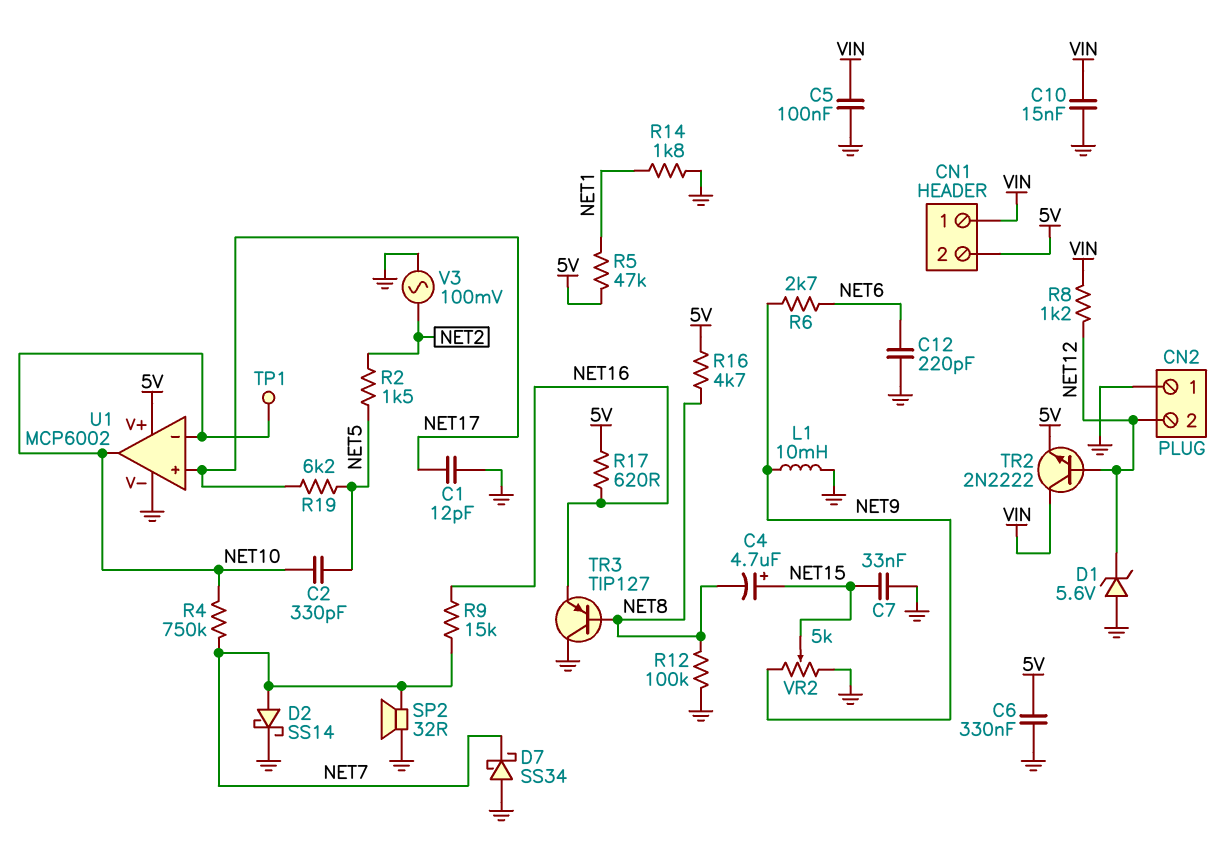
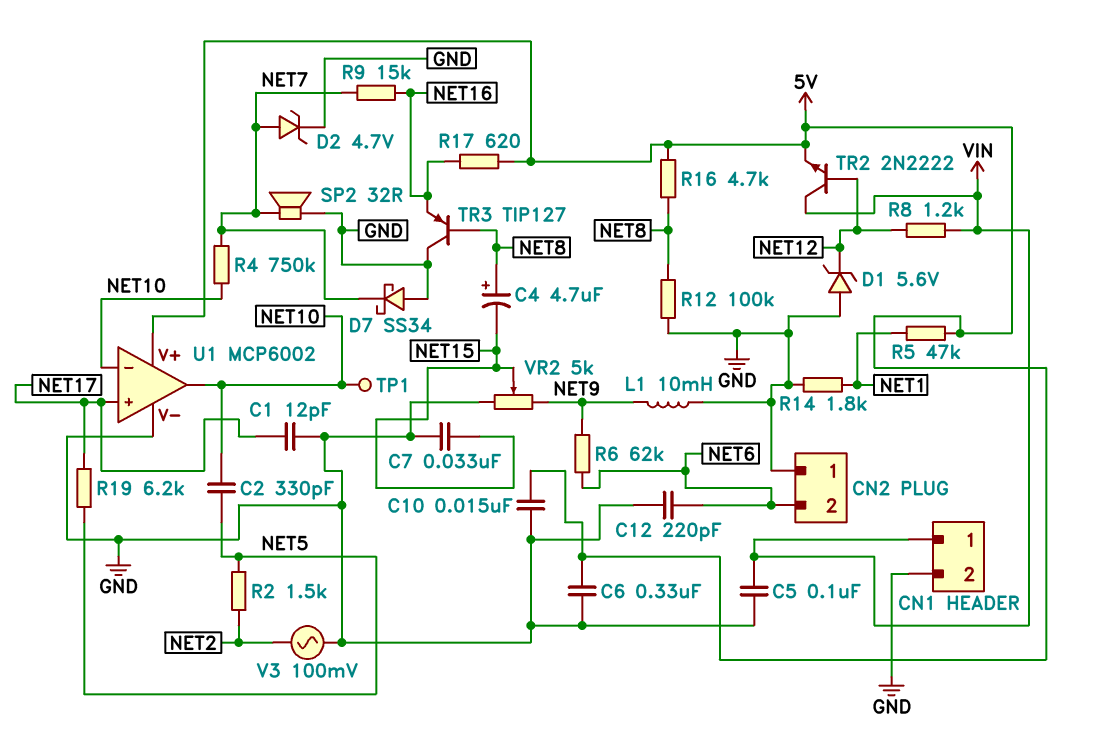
C4: 4.7uF (plus NET15, minus NET8) -> 4.7uF (plus NET8, minus NET15)
C10: 15nF (GND, VIN) -> 15nF (5V, GND)
CN1 pin 2: 5V -> GND
CN2 pin 2: NET12 -> NET6
D2: schottky SS14 (A NET7, K GND) -> zener 4.7V (A NET7, K GND)
R6: 2.7k (NET6, NET9) -> 62k (NET6, NET9)

